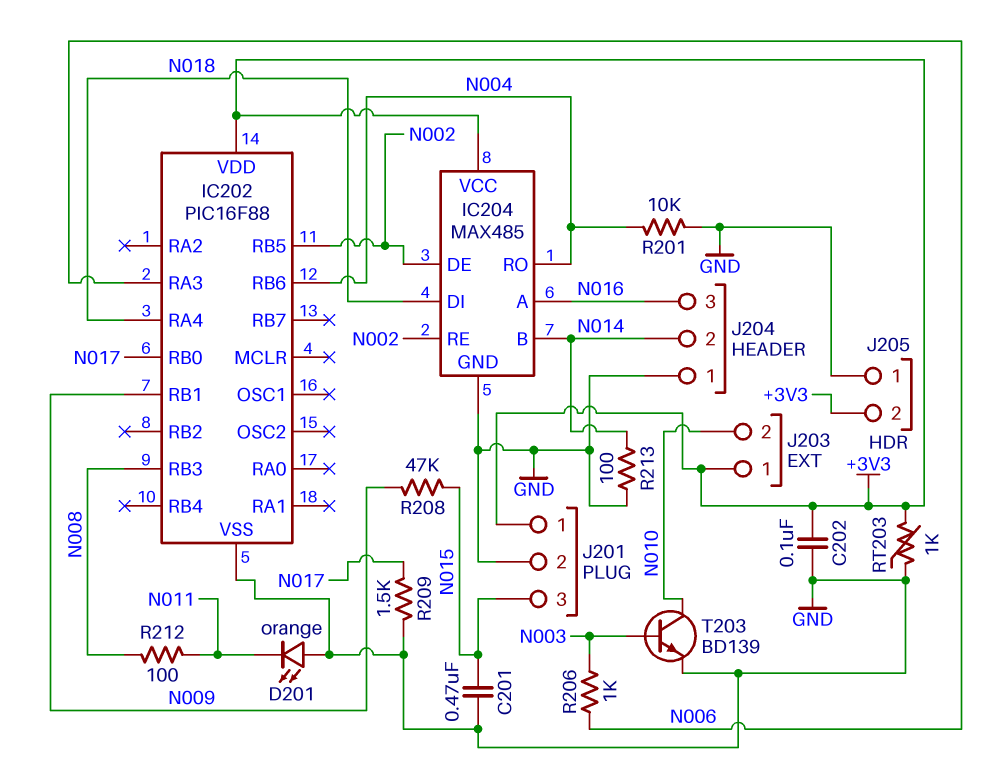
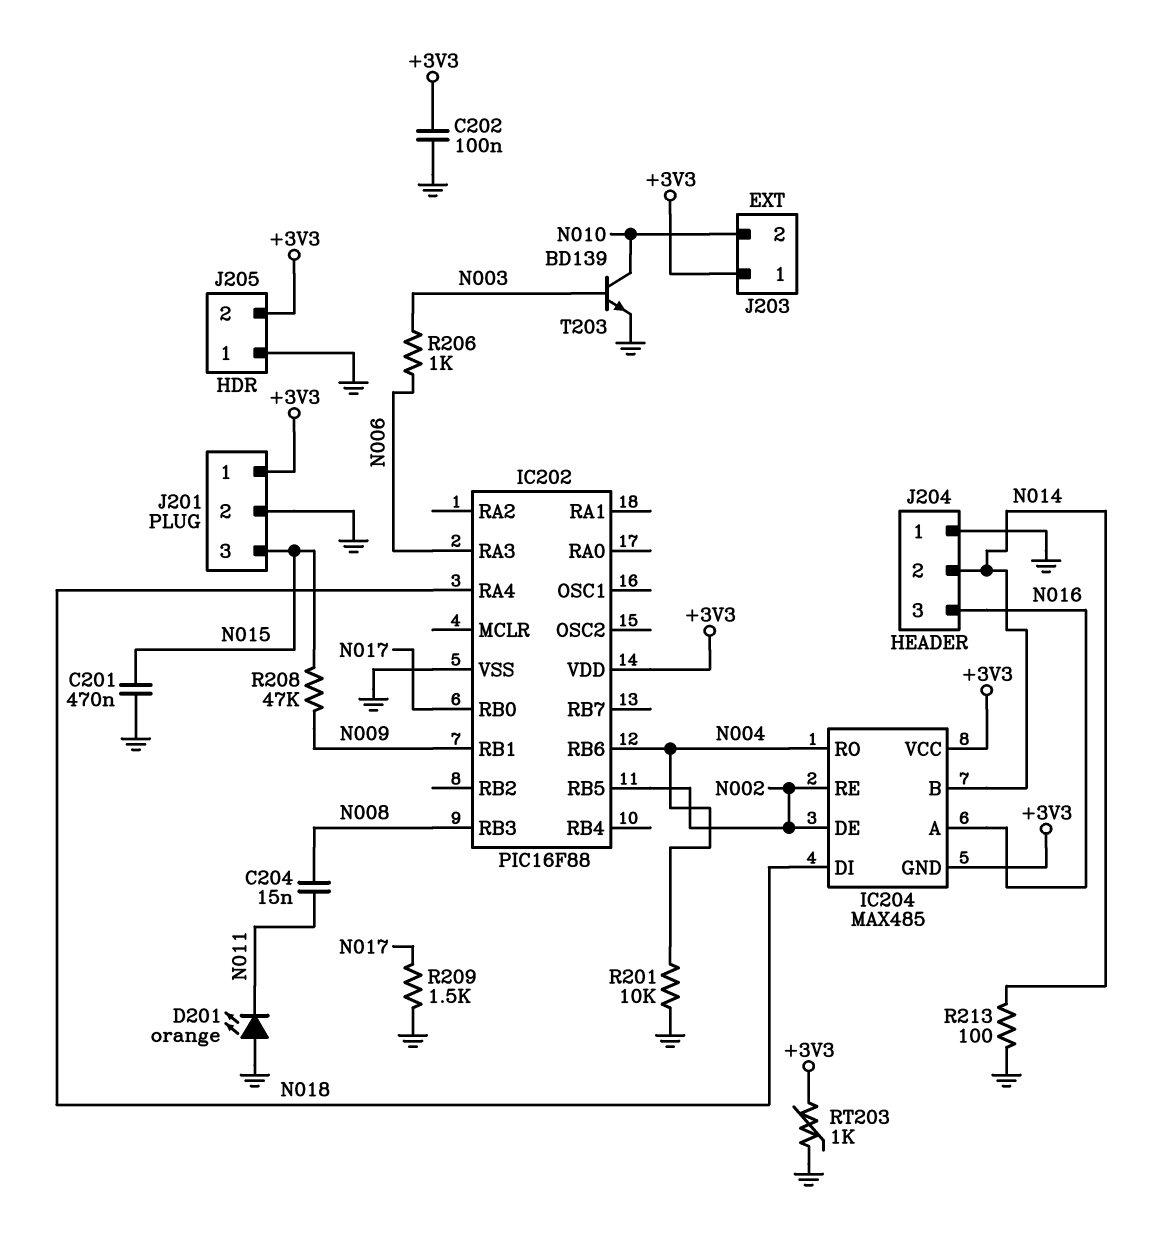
C204: none -> 15nF (N008, N011)
IC204 pin GND: GND -> +3V3
R212: 100 (N008, N011) -> none

